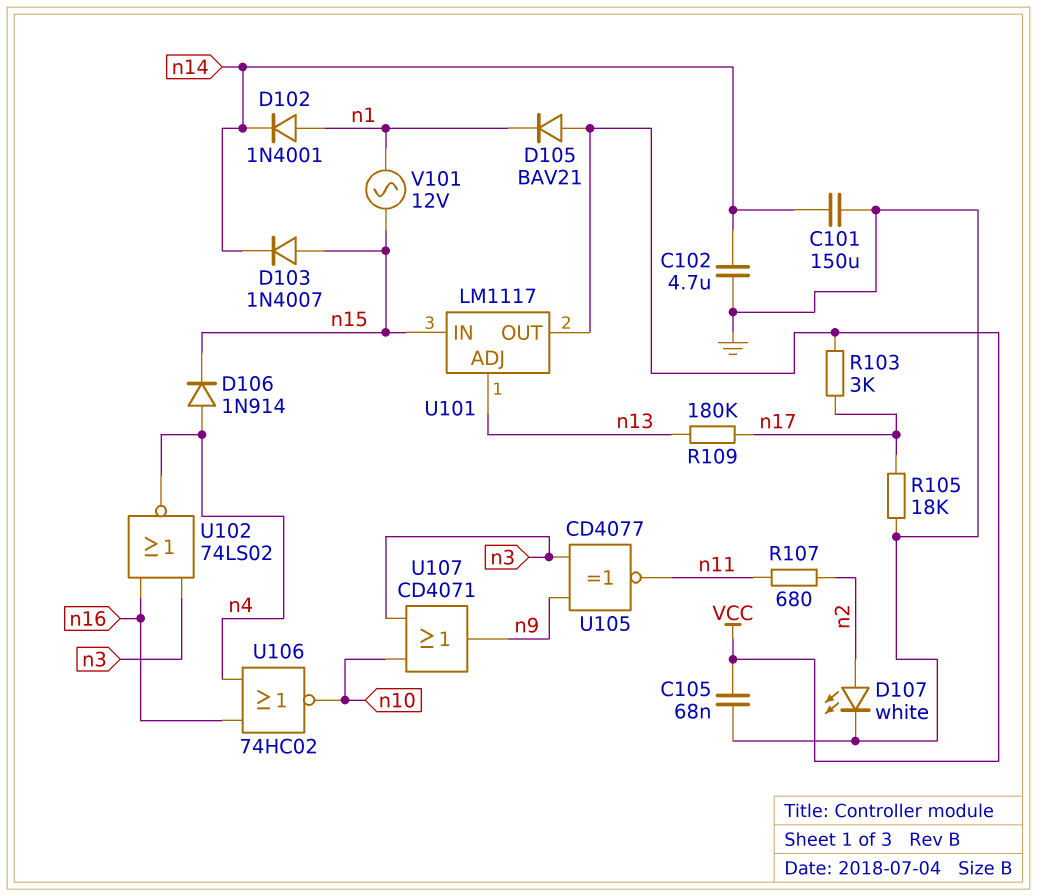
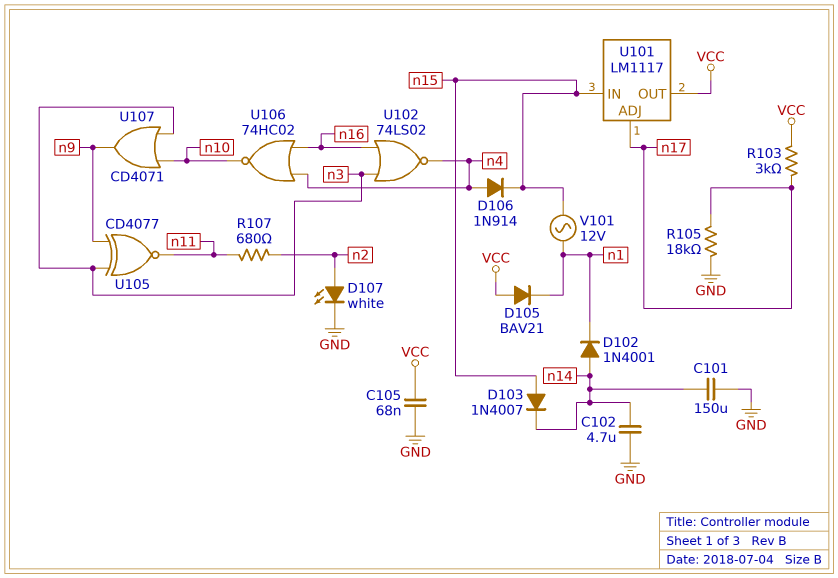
D102: diode 1N4001 (A n1, K n14) -> diode 1N4001 (A n14, K n1)
R109: 180k (n13, n17) -> none
U101 pin ADJ: n13 -> n17

